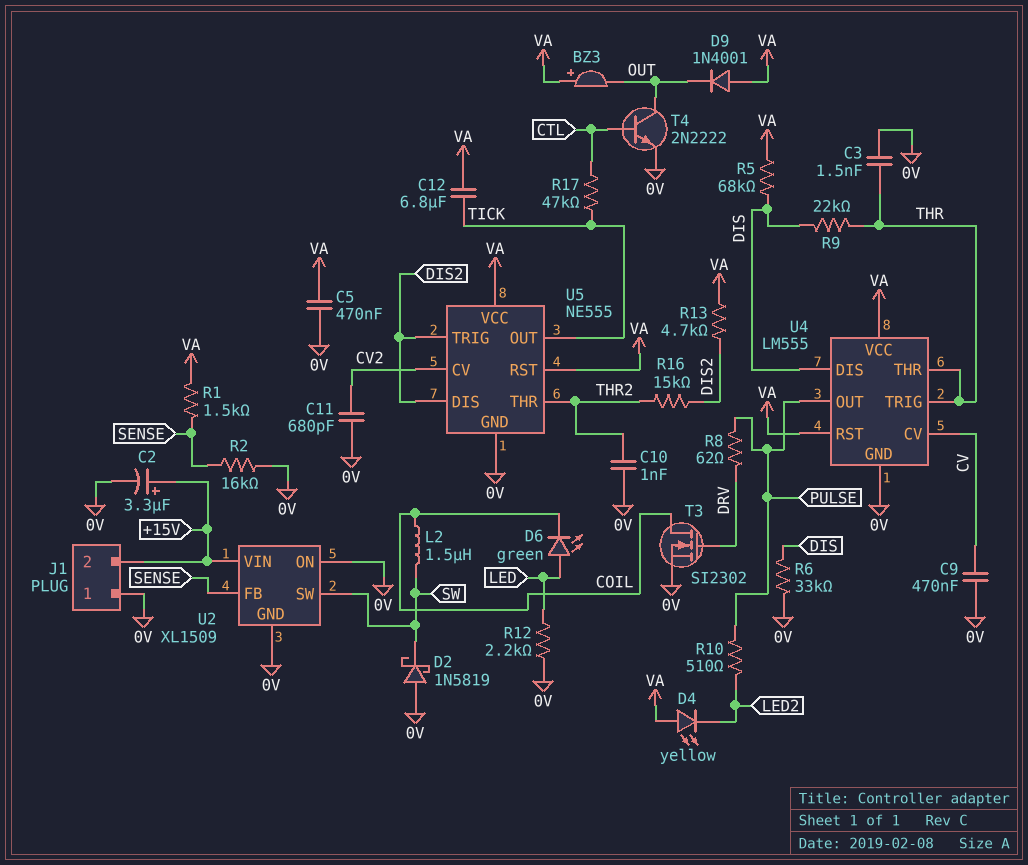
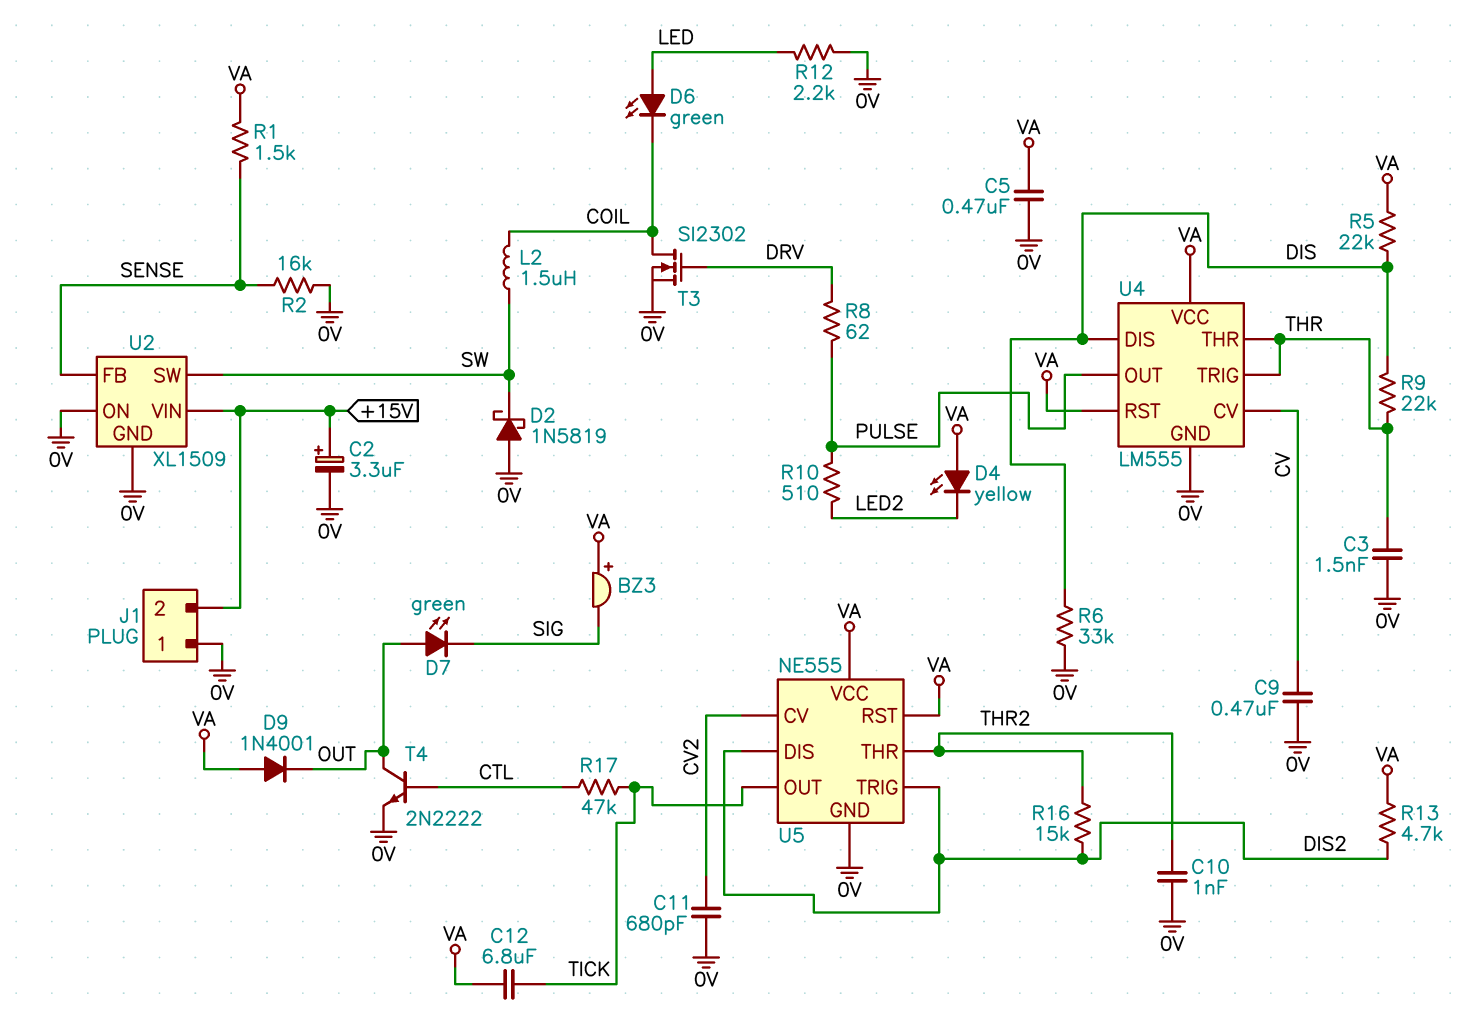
BZ3: buzzer (plus VA, minus OUT) -> buzzer (plus VA, minus SIG)
D7: none -> LED green (A OUT, K SIG)
R5: 68k (DIS, VA) -> 22k (DIS, VA)

